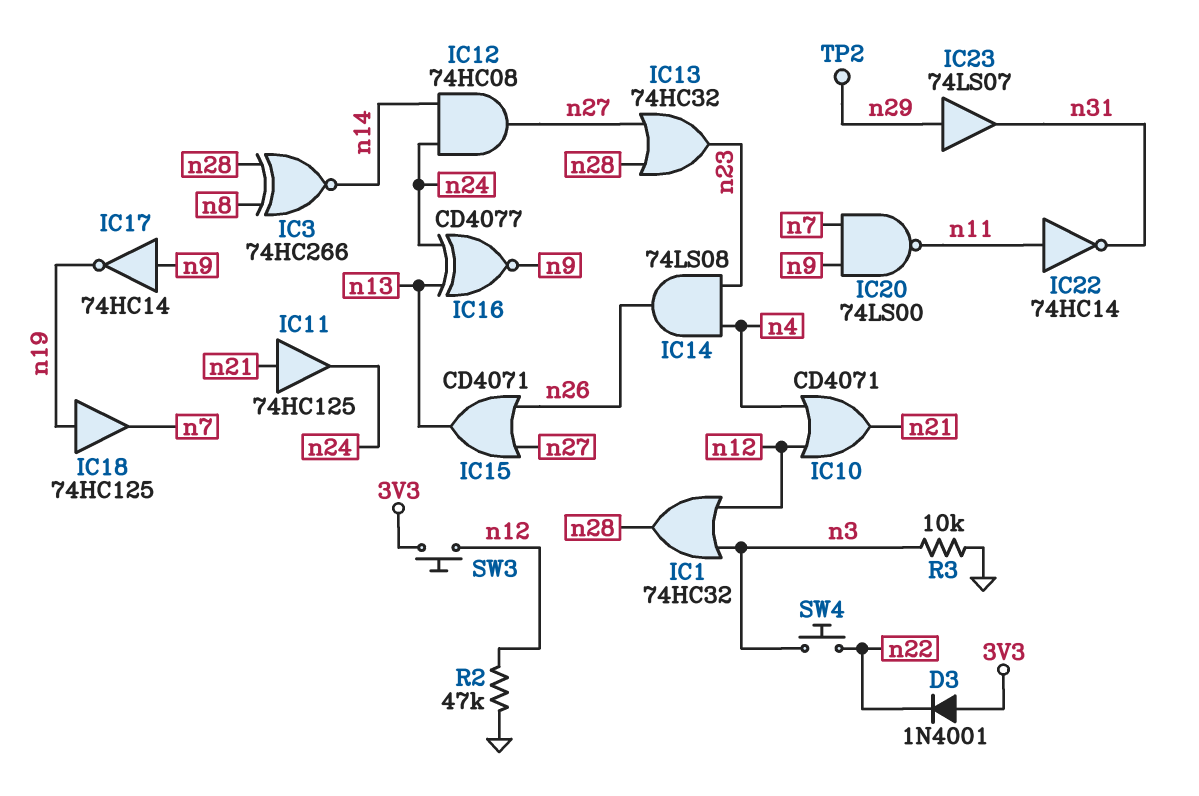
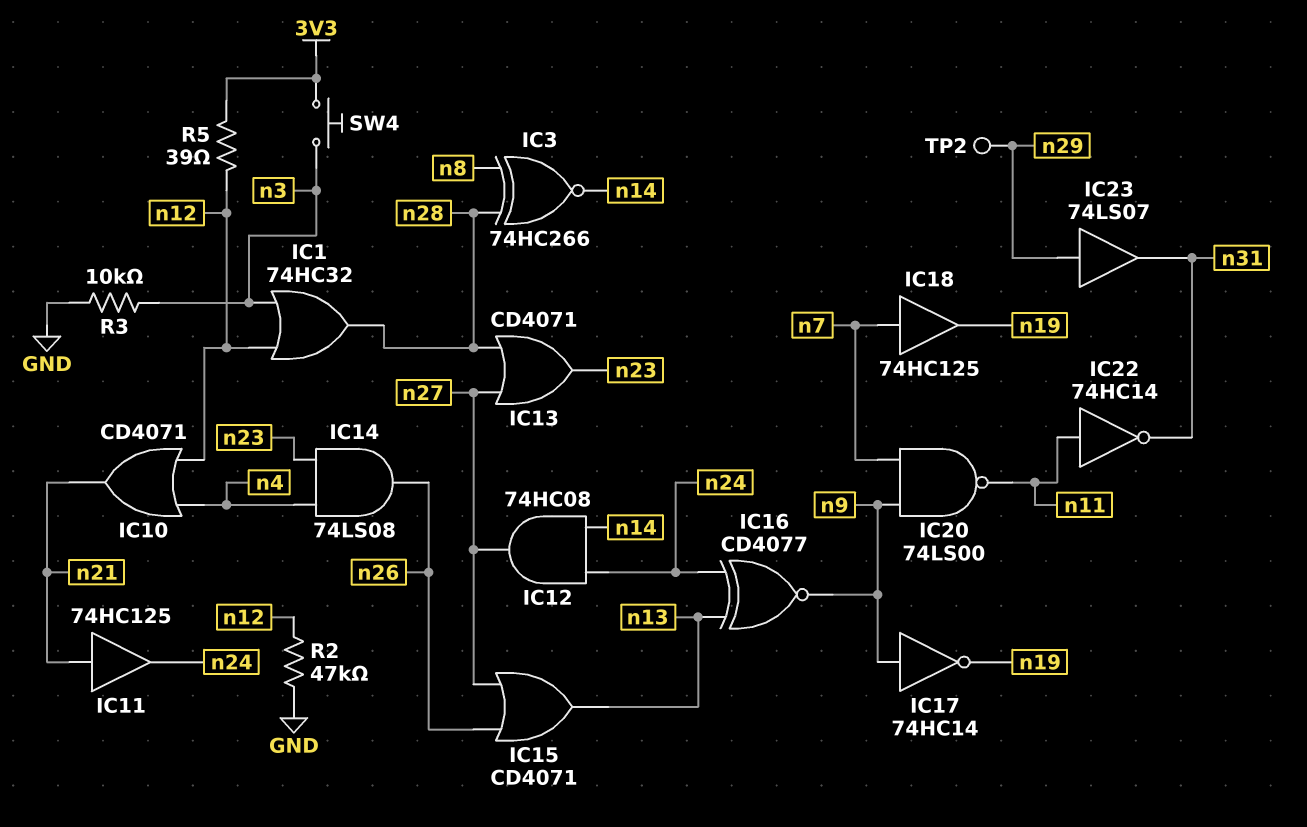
D3: diode 1N4001 (A 3V3, K n22) -> none
IC13: OR 74HC32 (in n27, in n28, out n23) -> OR CD4071 (in n27, in n28, out n23)
IC18: buffer 74HC125 (in n19, out n7) -> buffer 74HC125 (in n7, out n19)
R5: none -> 39 (3V3, n12)
SW3: button (3V3, n12) -> none
SW4: button (n3, n22) -> button (3V3, n3)

